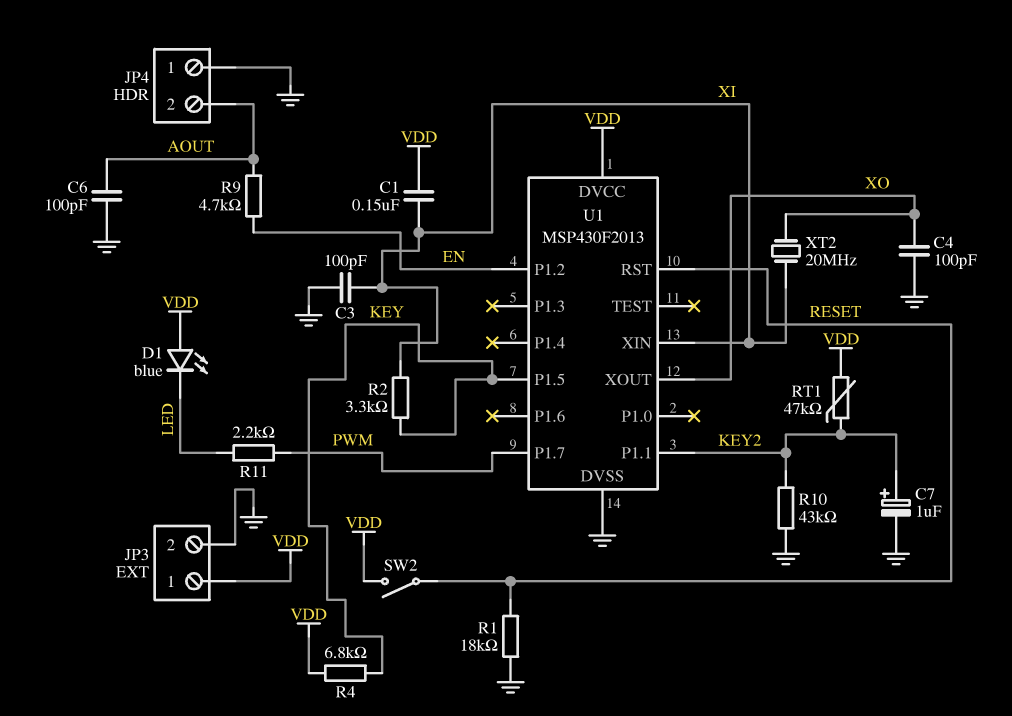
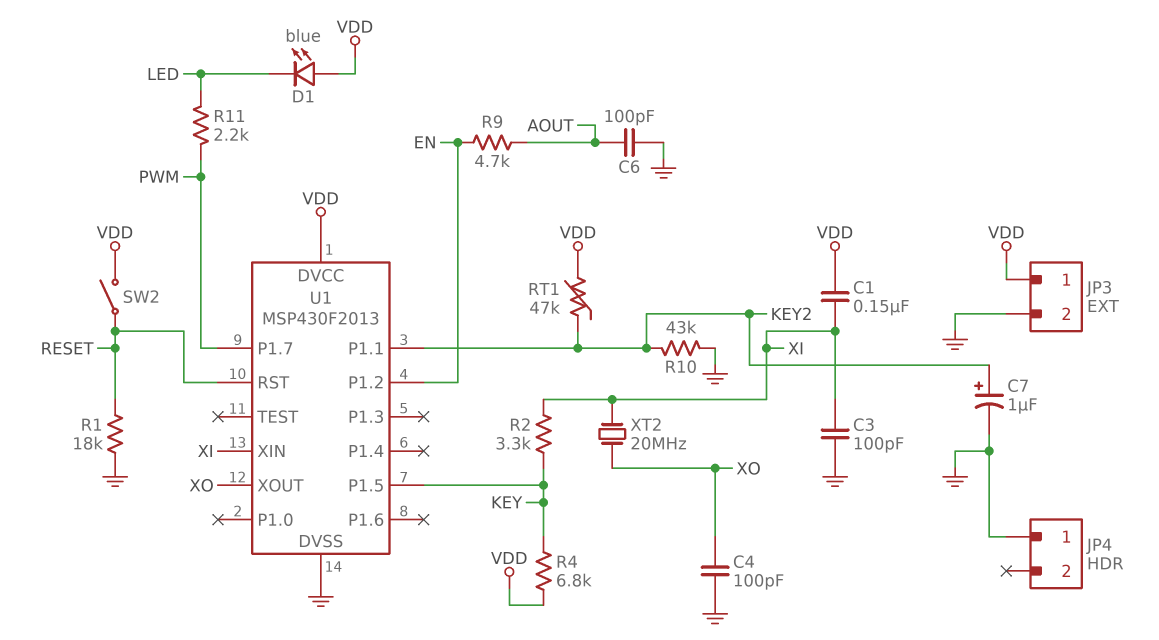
JP4 pin 2: AOUT -> none

